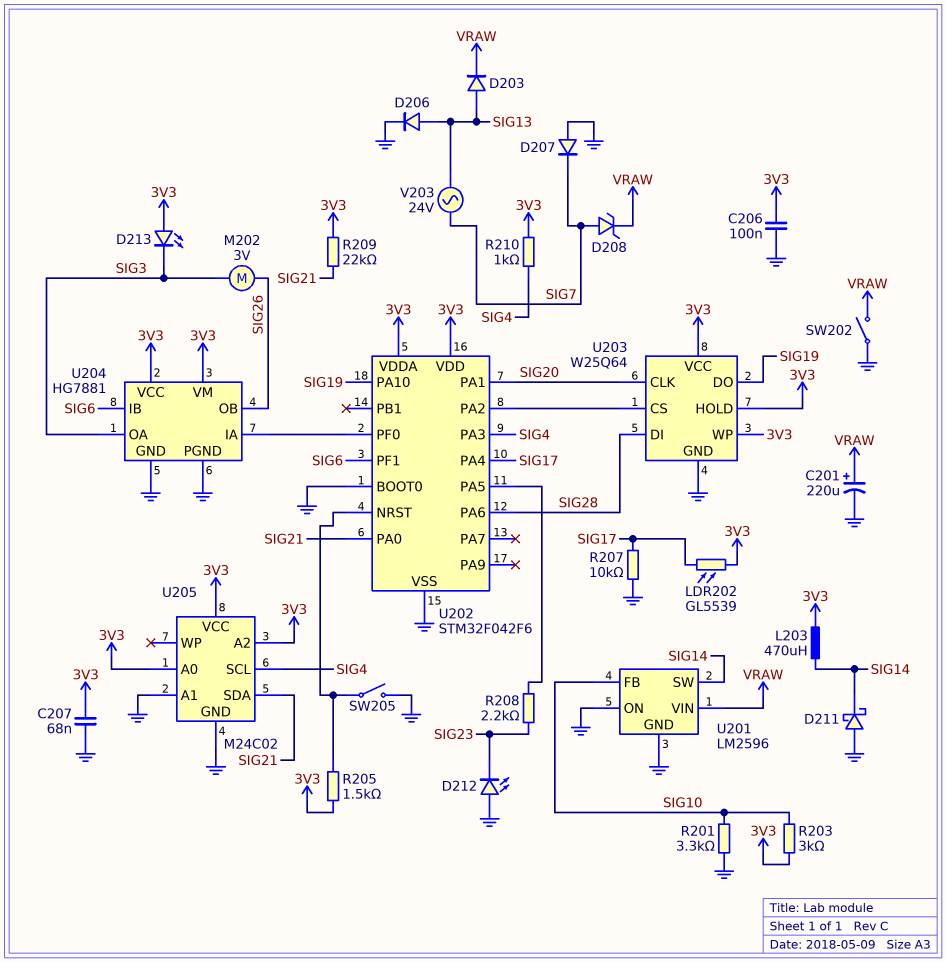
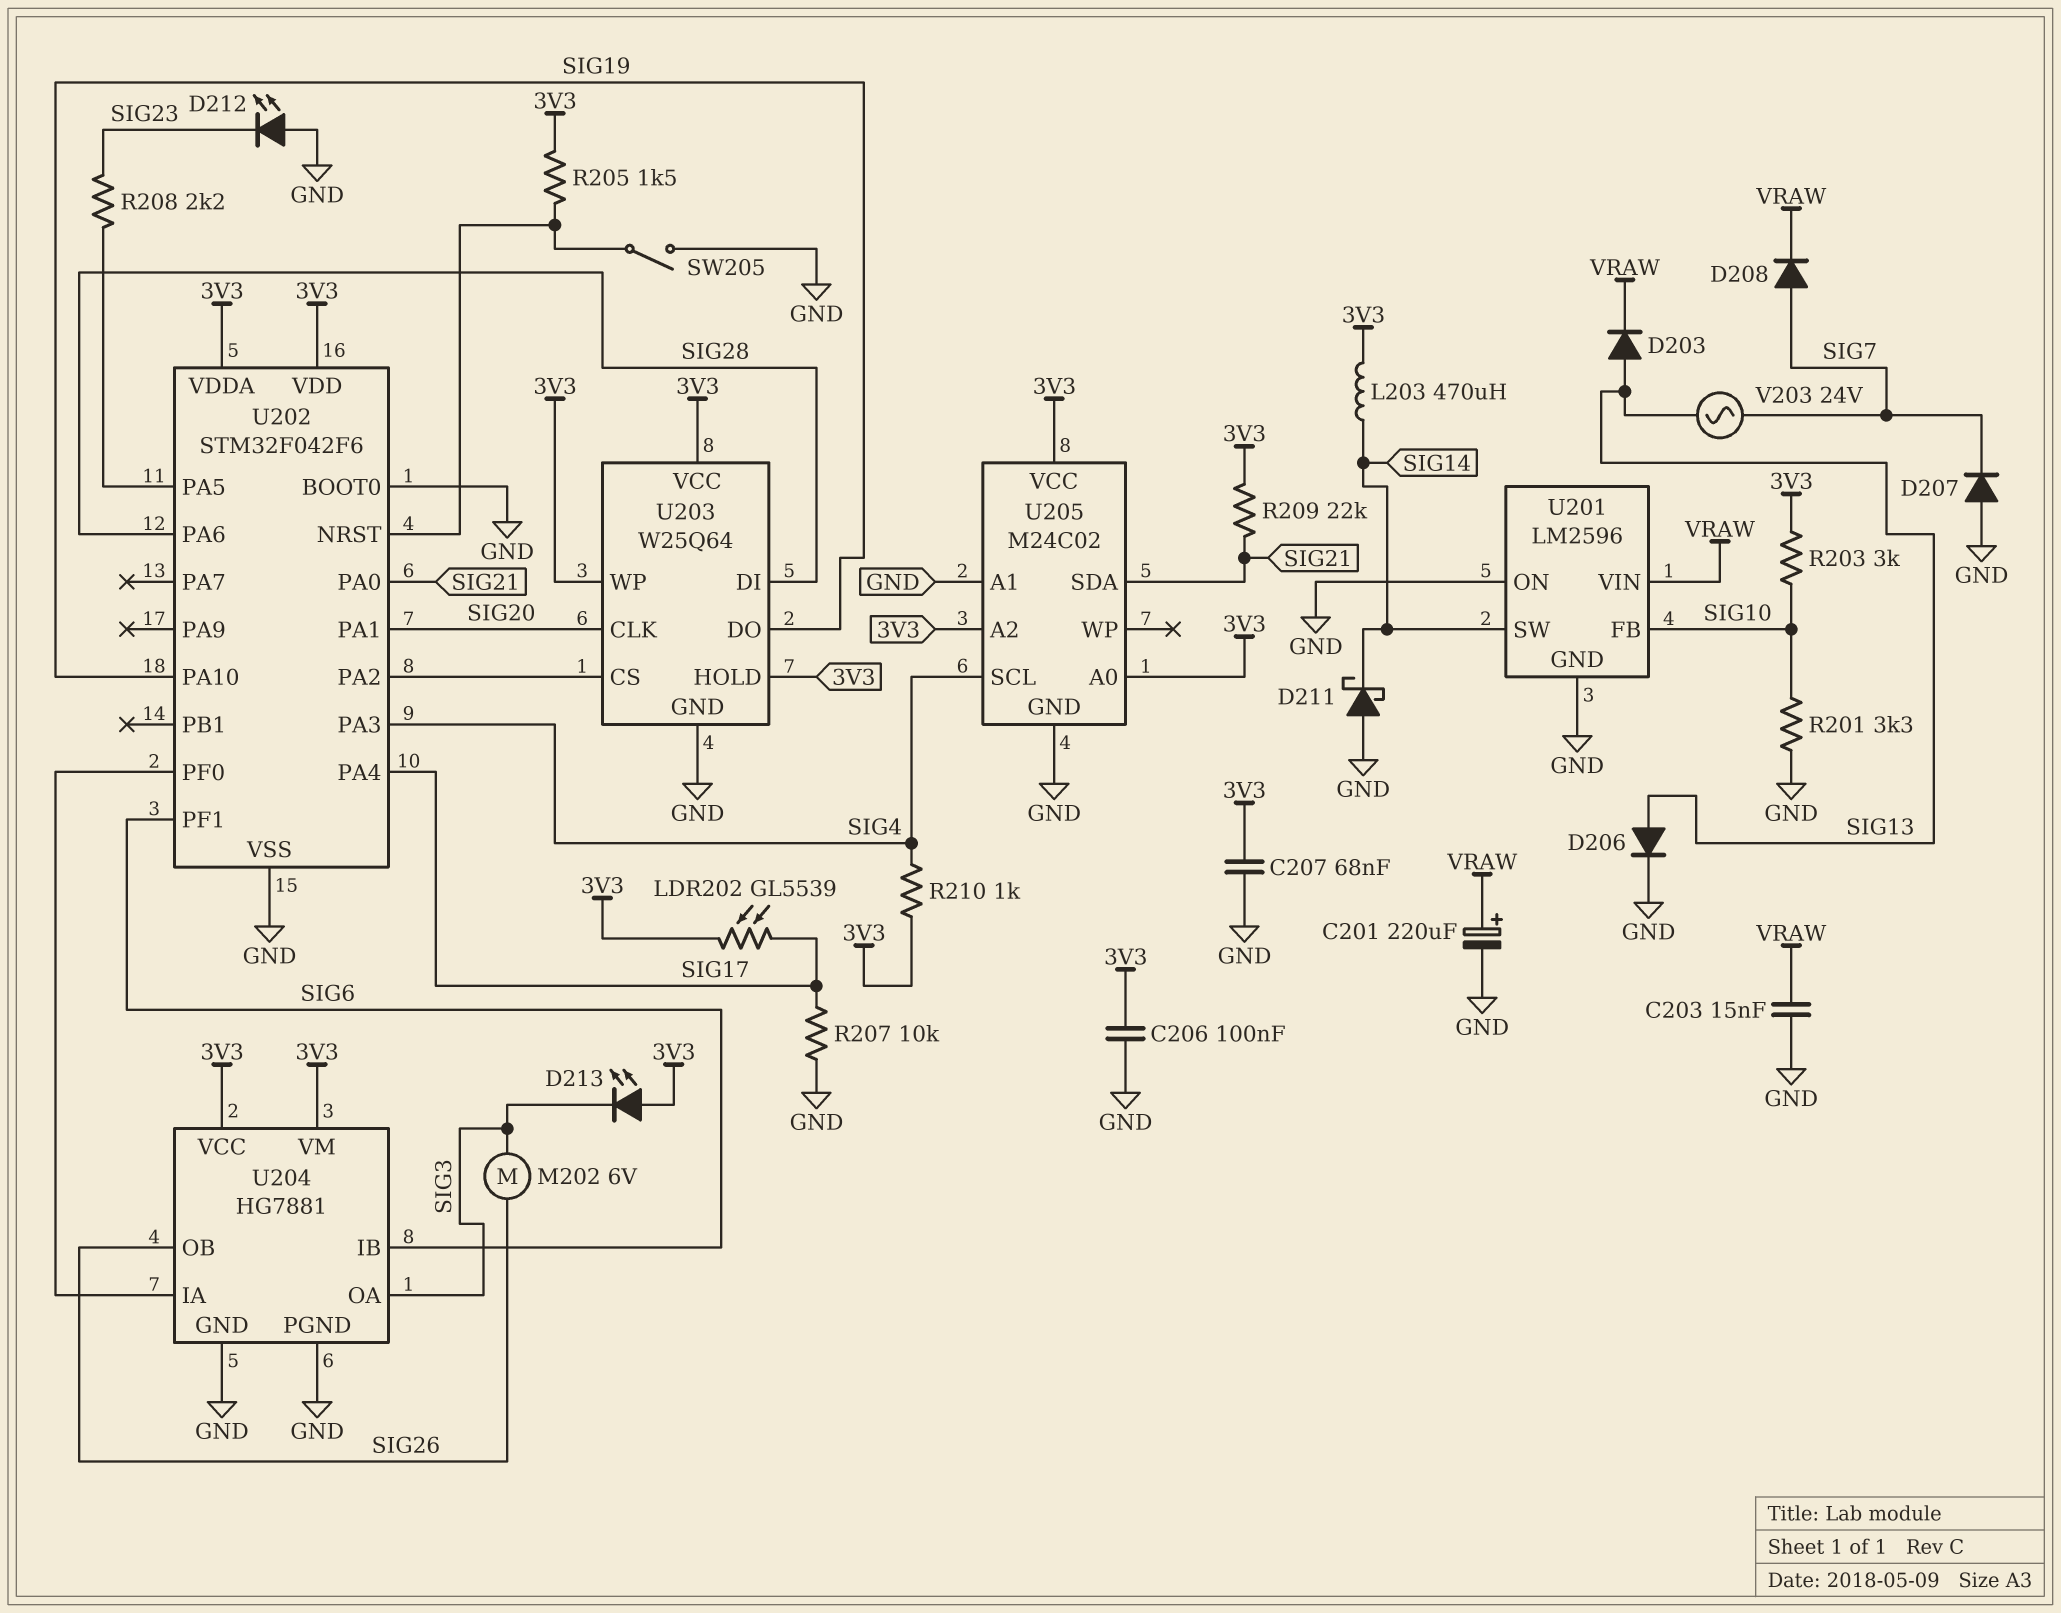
C203: none -> 15nF (GND, VRAW)
D208: zener (A SIG7, K VRAW) -> diode (A SIG7, K VRAW)
M202: motor 3V (SIG3, SIG26) -> motor 6V (SIG3, SIG26)
SW202: switch (GND, VRAW) -> none

